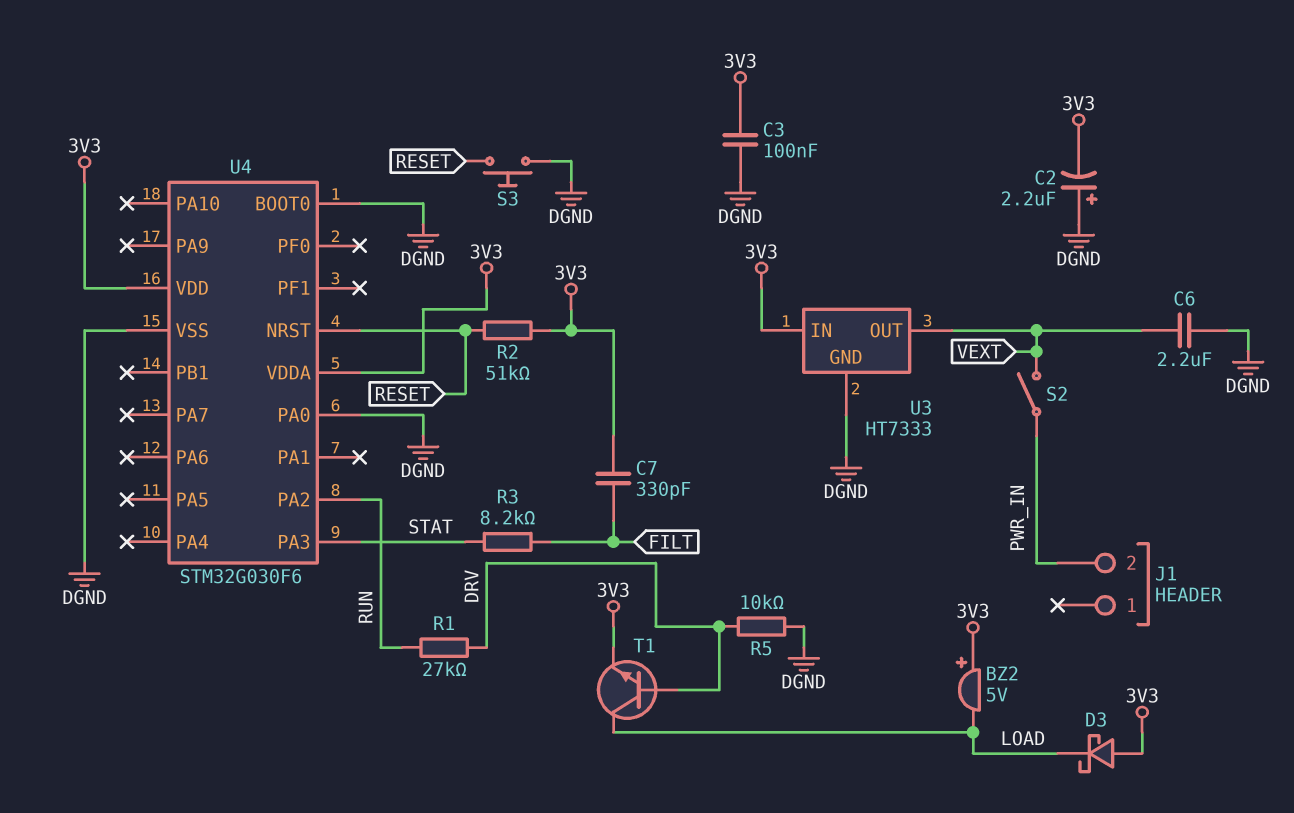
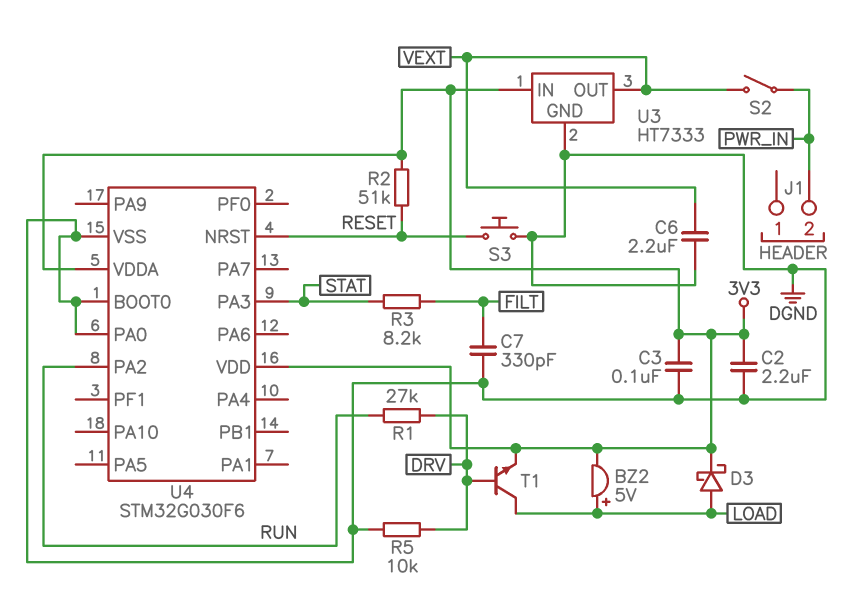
BZ2: buzzer 5V (plus 3V3, minus LOAD) -> buzzer 5V (plus LOAD, minus 3V3)
C2: 2.2uF (plus DGND, minus 3V3) -> 2.2uF (3V3, DGND)
C7: 330pF (3V3, FILT) -> 330pF (DGND, FILT)
D3: schottky (A 3V3, K LOAD) -> schottky (A LOAD, K 3V3)

